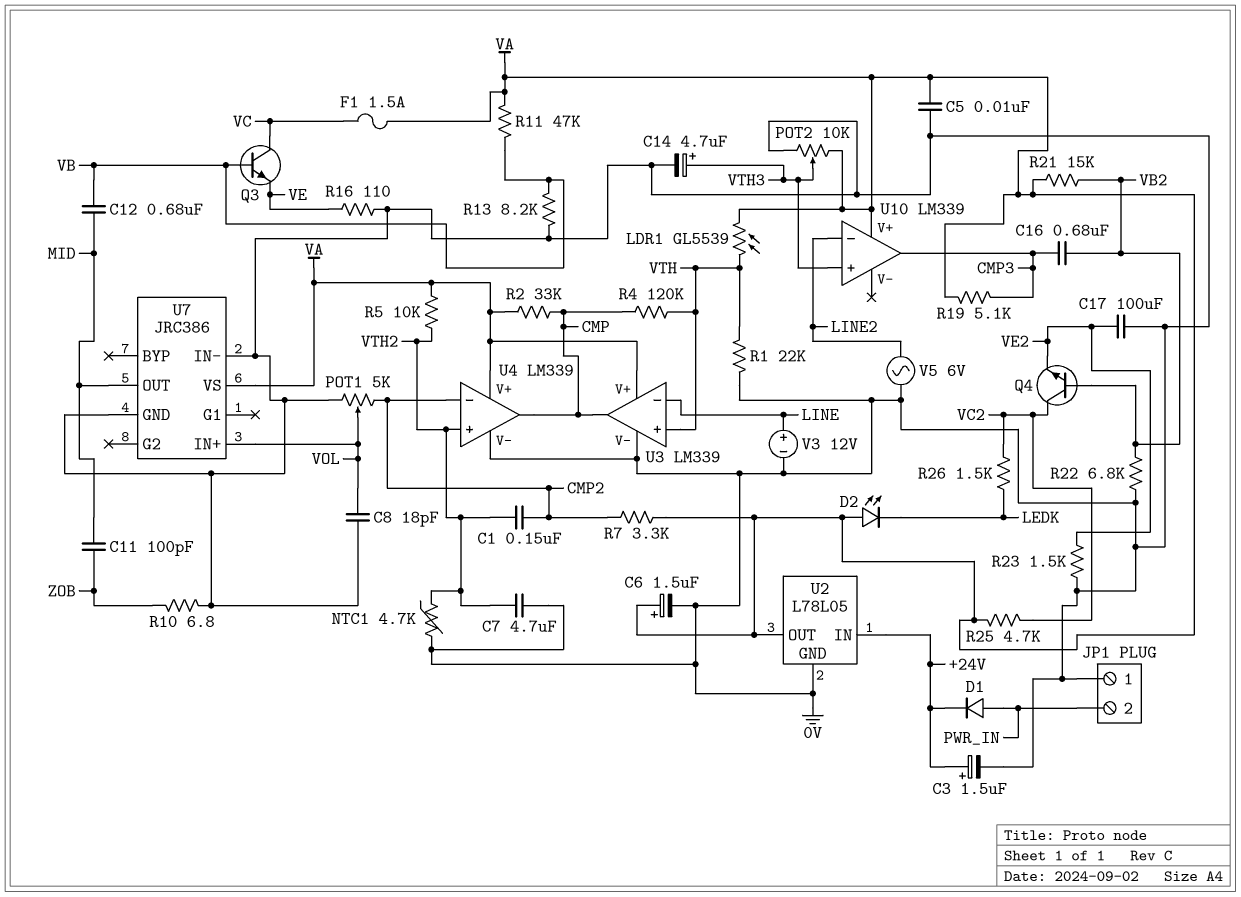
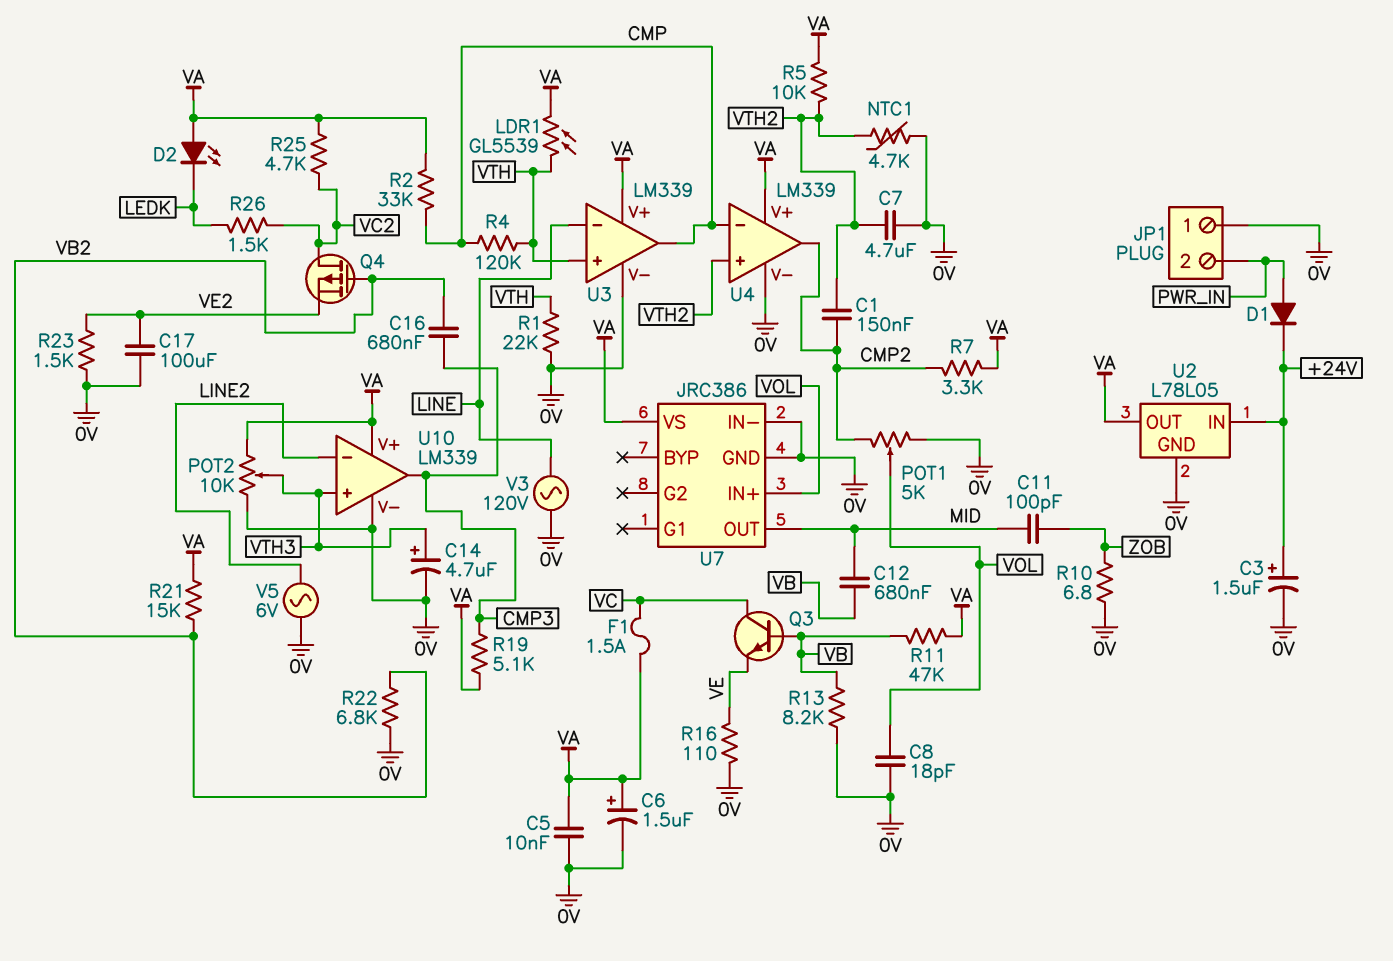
Q4: NPN (B VB2, C VC2, E VE2) -> PMOS (G VB2, D VC2, S VE2)
U4 pin in-: CMP2 -> CMP
U4 pin out: CMP -> CMP2
U10 pin V-: none -> 0V
V3: 12V (plus LINE, minus 0V) -> AC 120V (0V, LINE)

